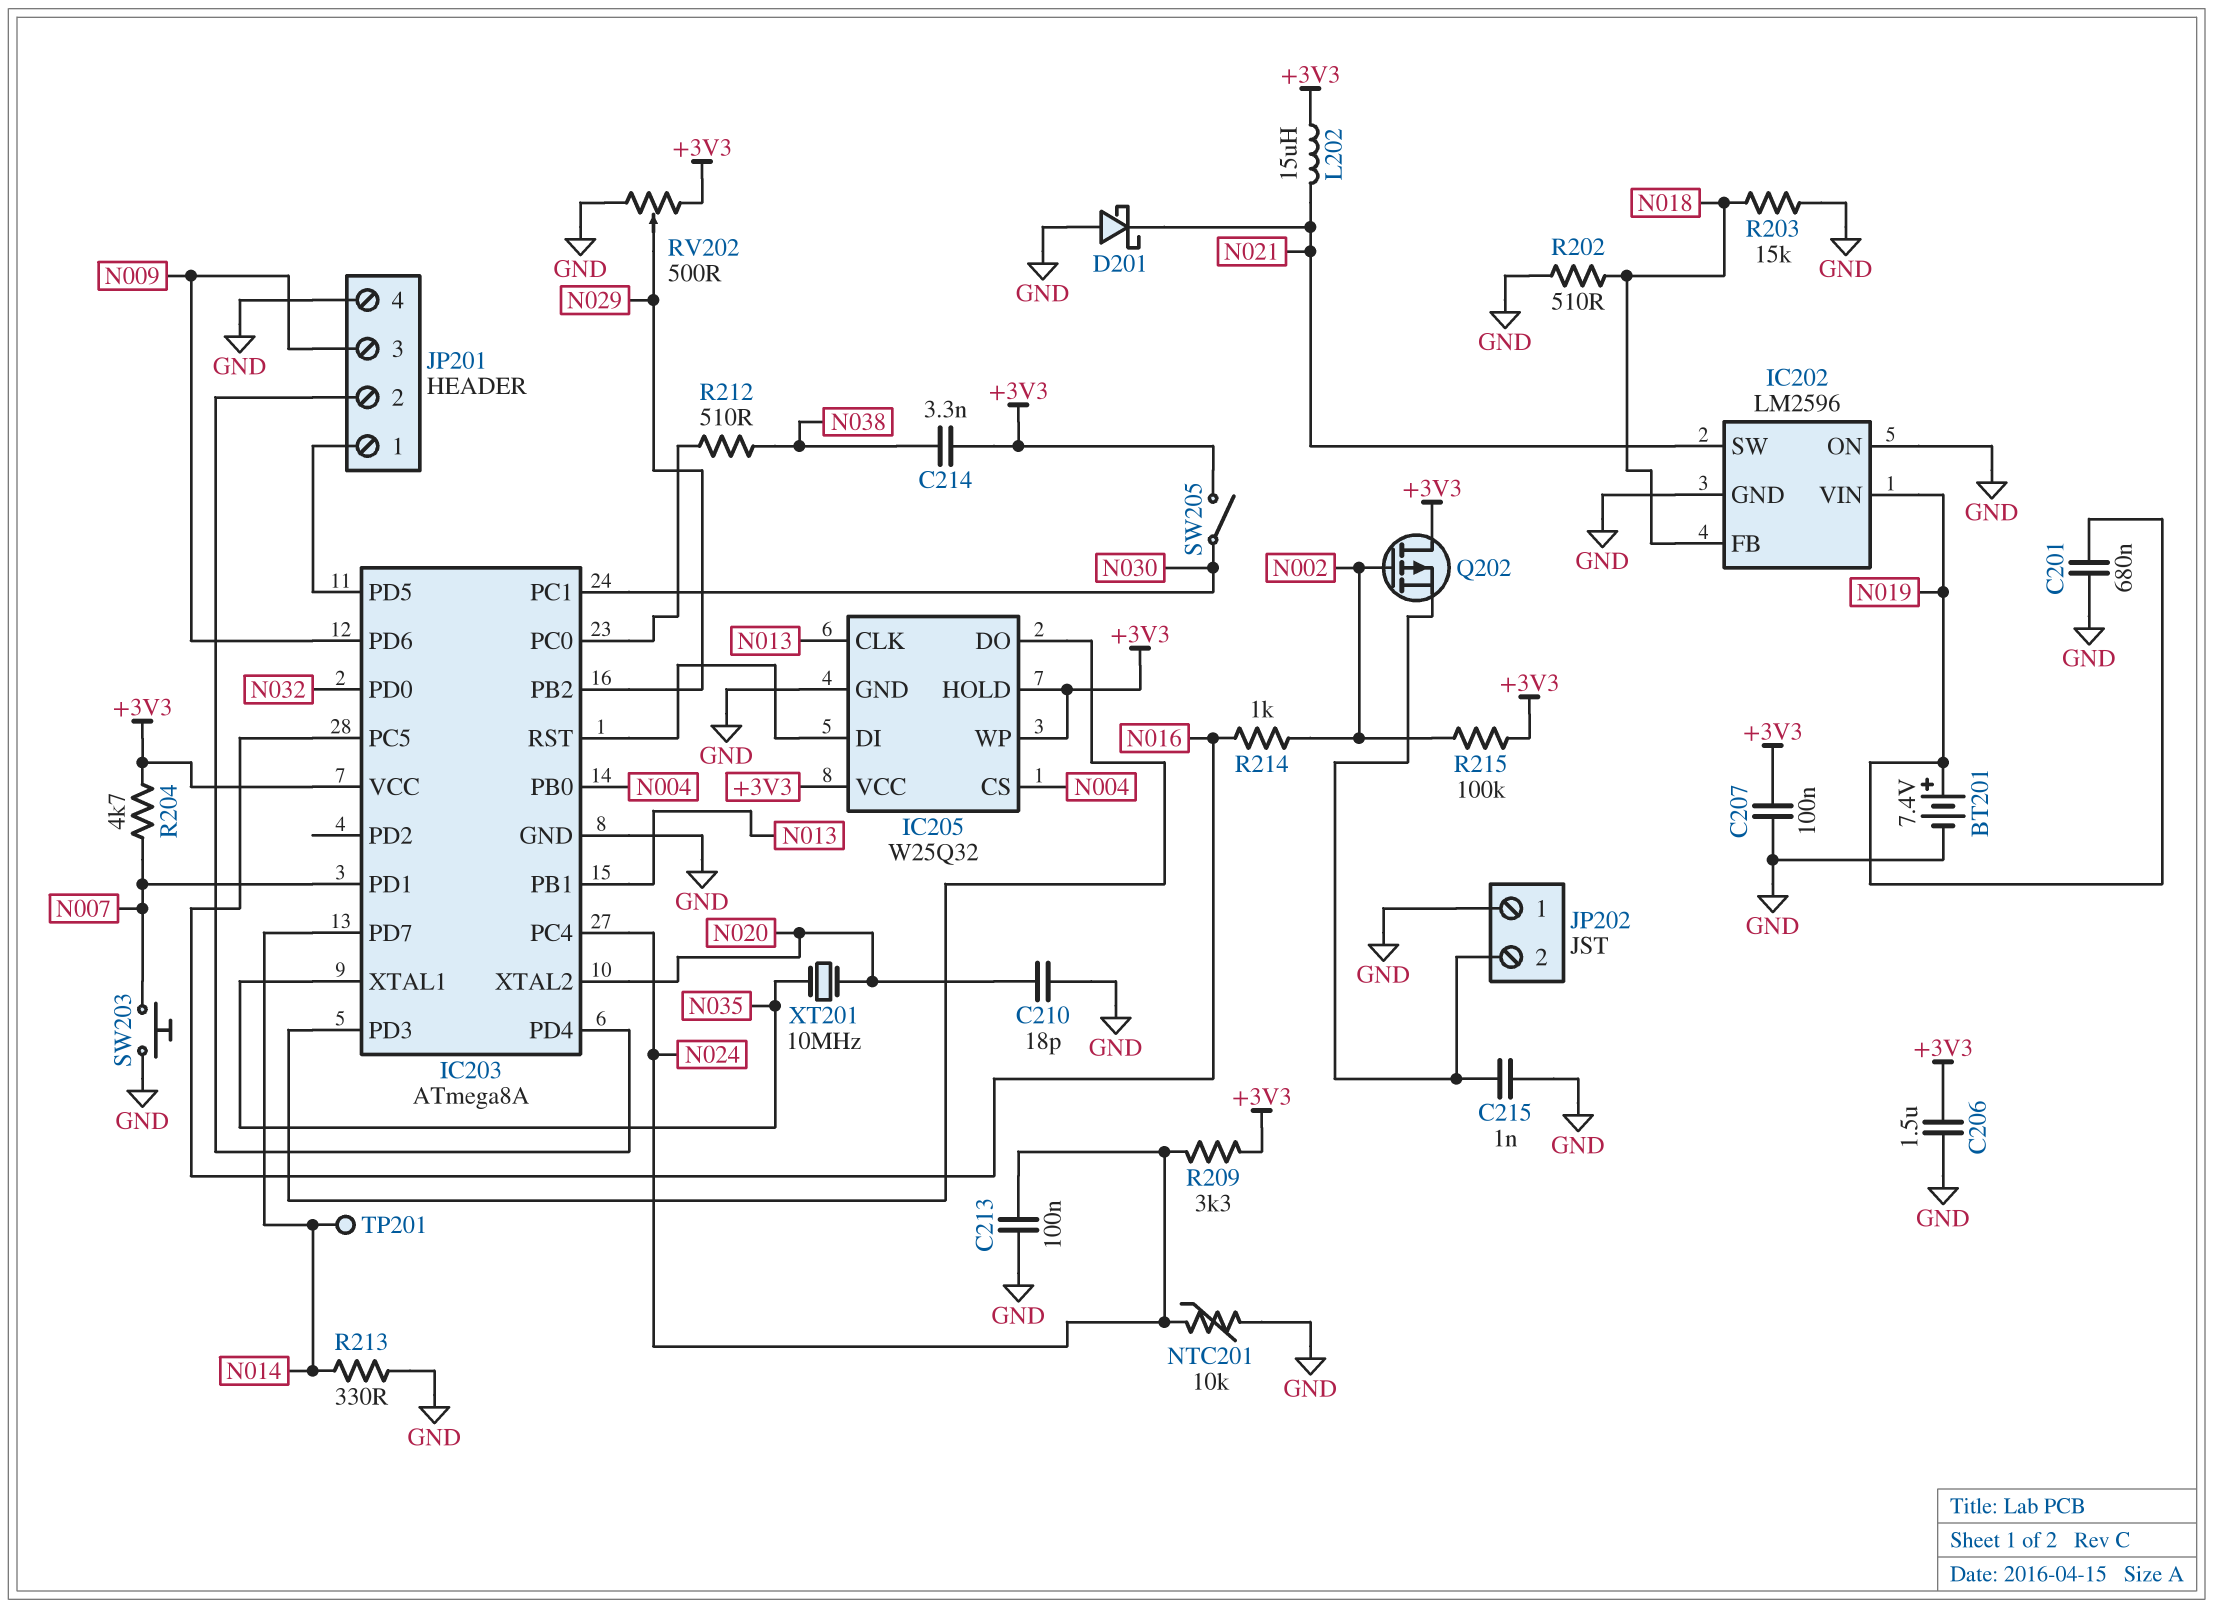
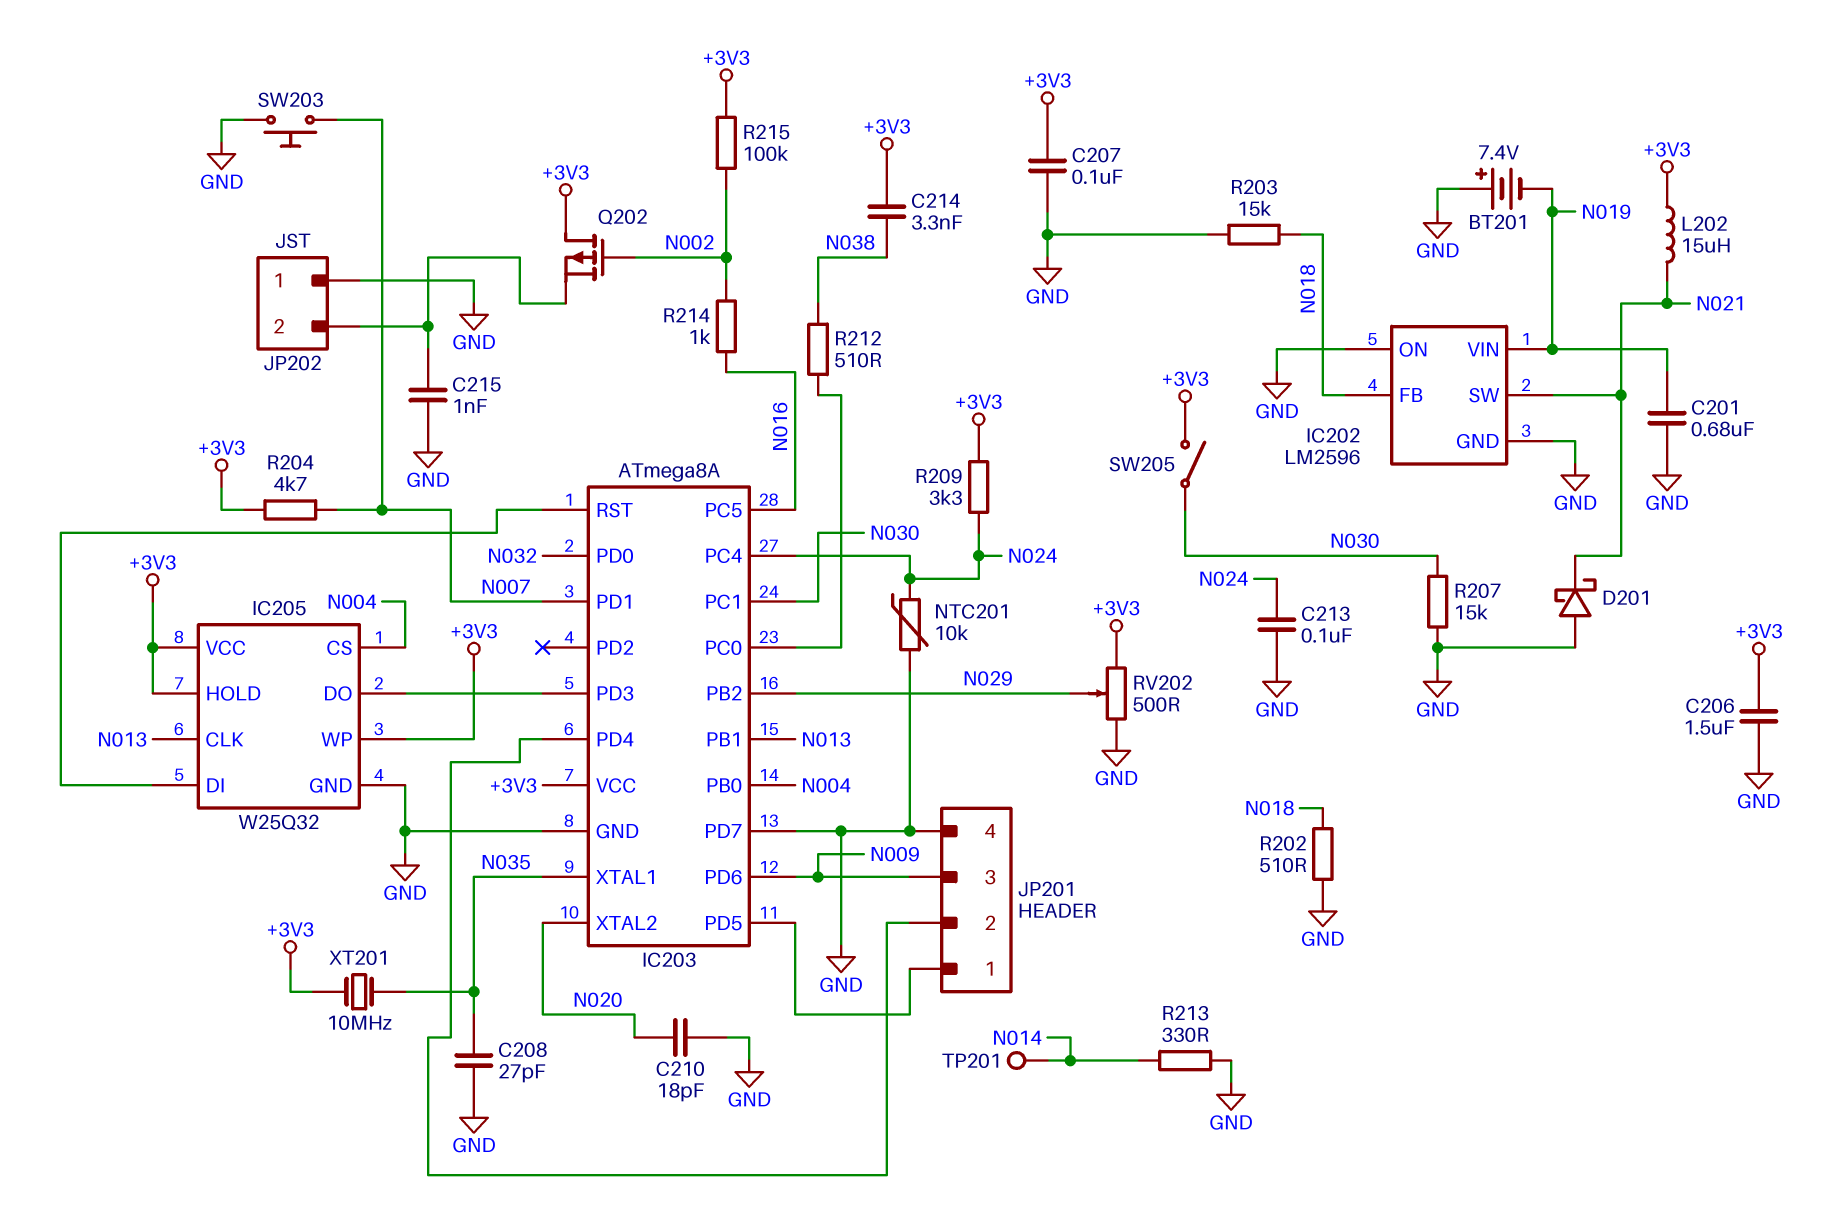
BT201: 7.4V (plus N019, minus GND) -> 7.4V (plus GND, minus N019)
C208: none -> 27pF (GND, N035)
IC203 pin PD7: N014 -> GND
R207: none -> 15k (GND, N030)
XT201: 10MHz (N020, N035) -> 10MHz (+3V3, N035)

